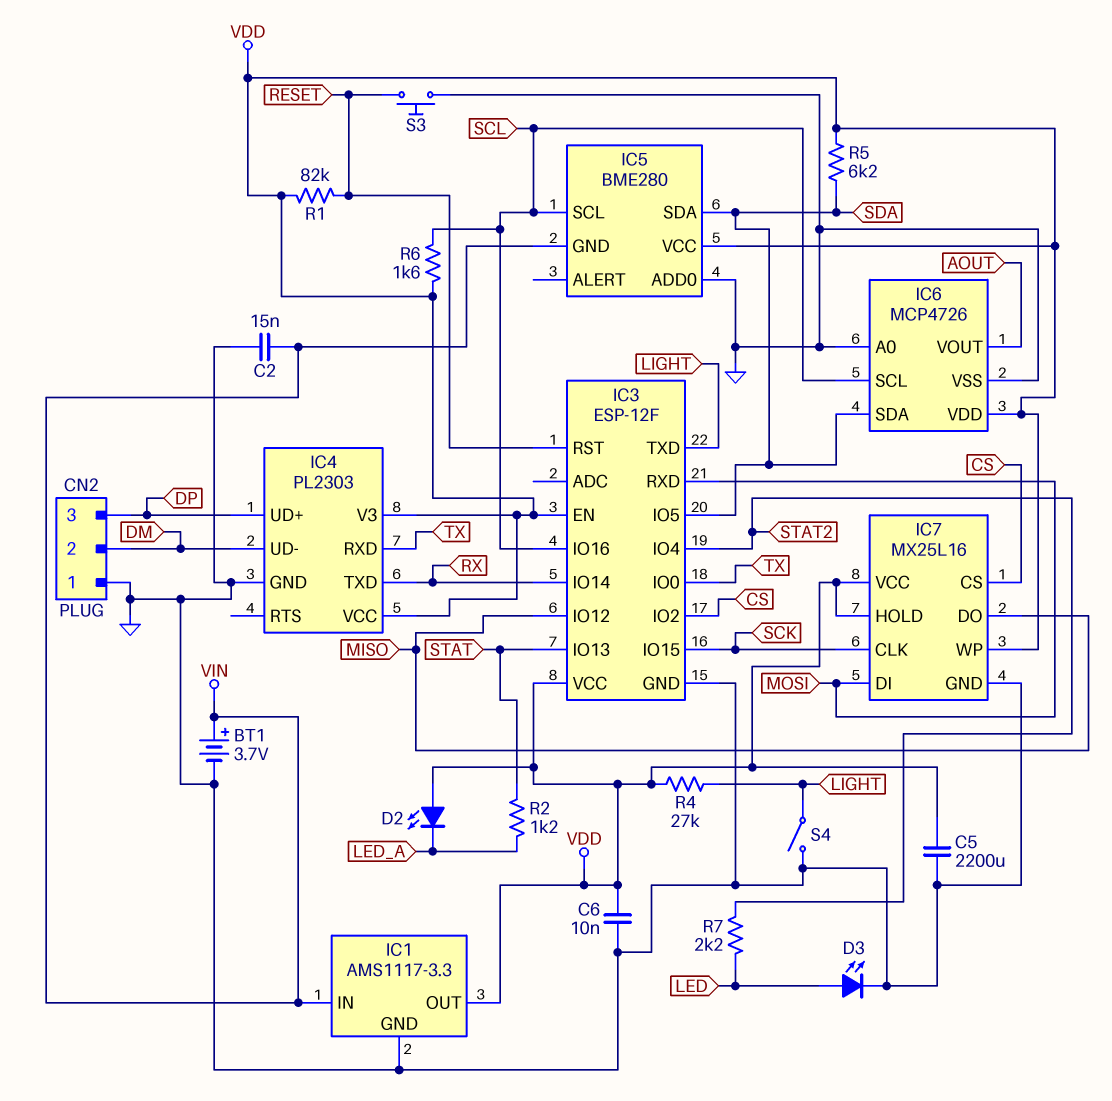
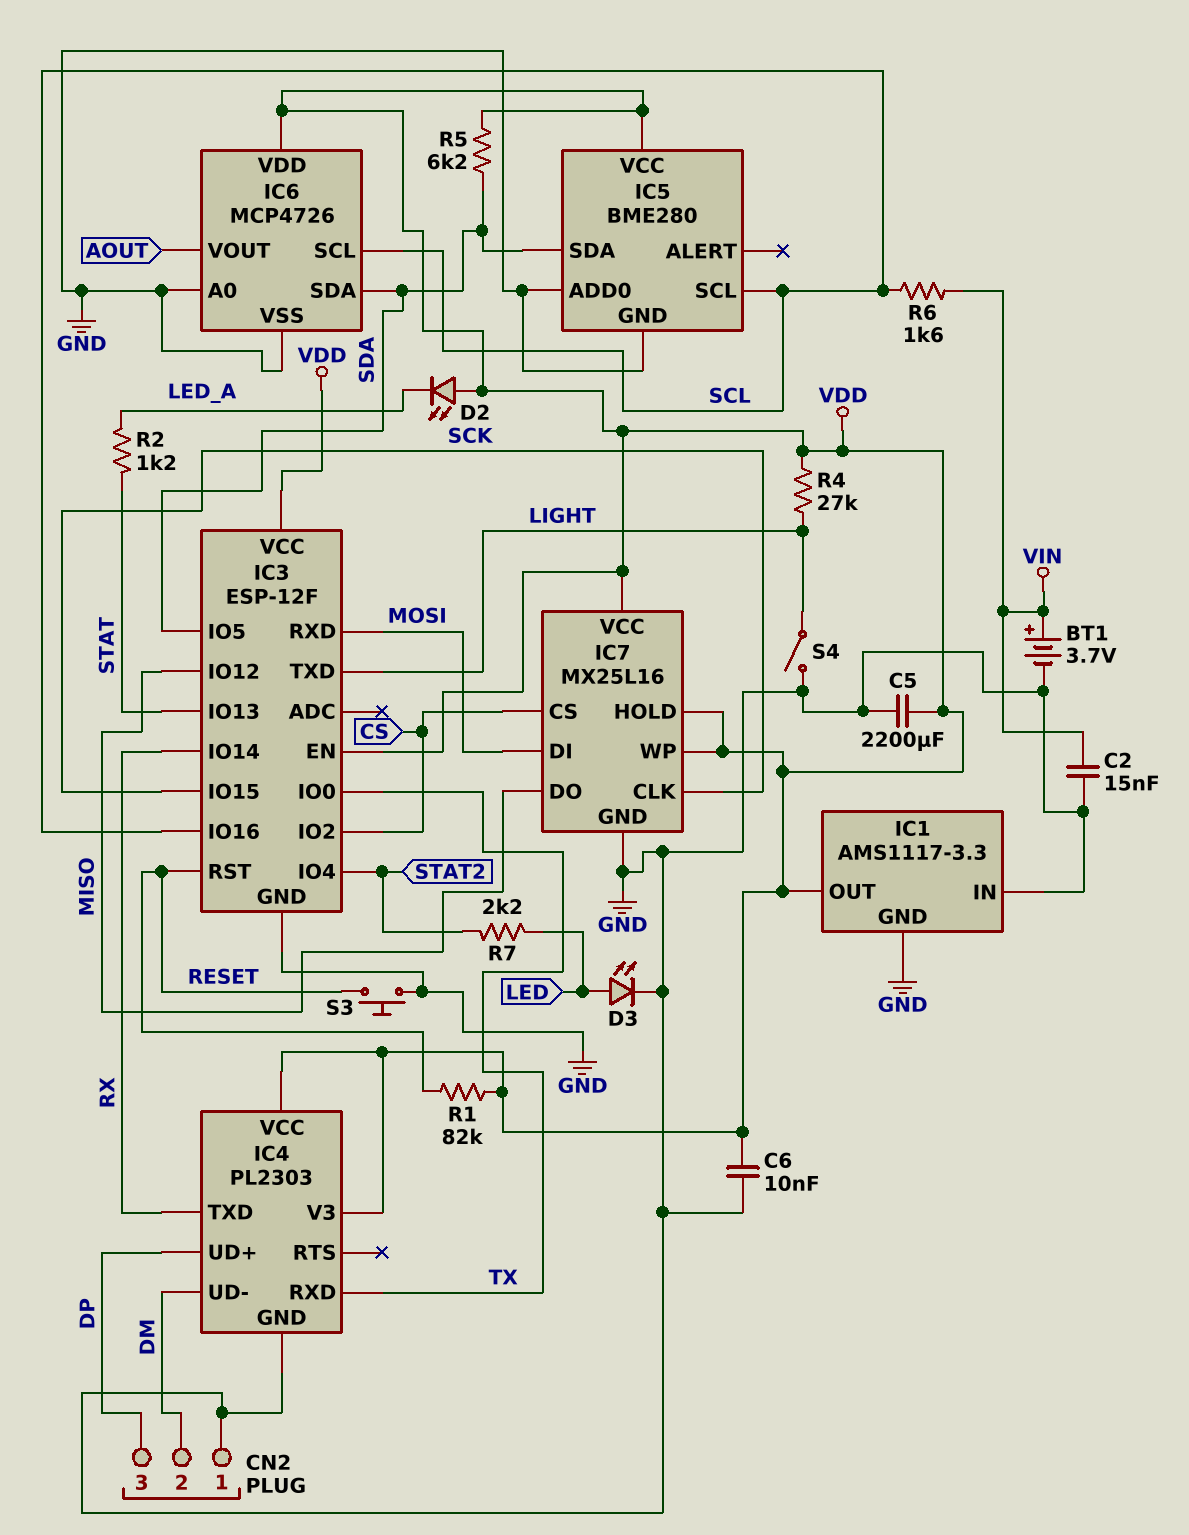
IC1 pin IN: VIN -> GND
IC5 pin GND: VIN -> GND
R6: 1.6k (SCL, VDD) -> 1.6k (SCL, VIN)

